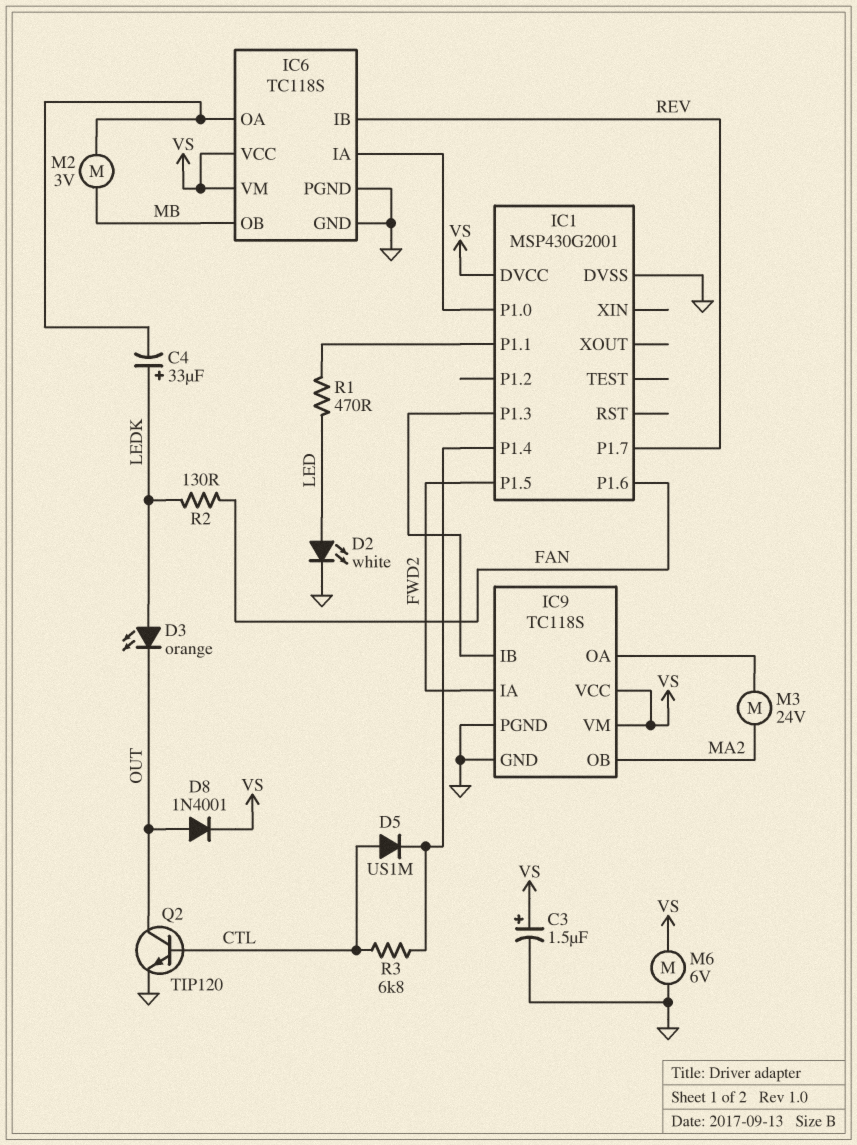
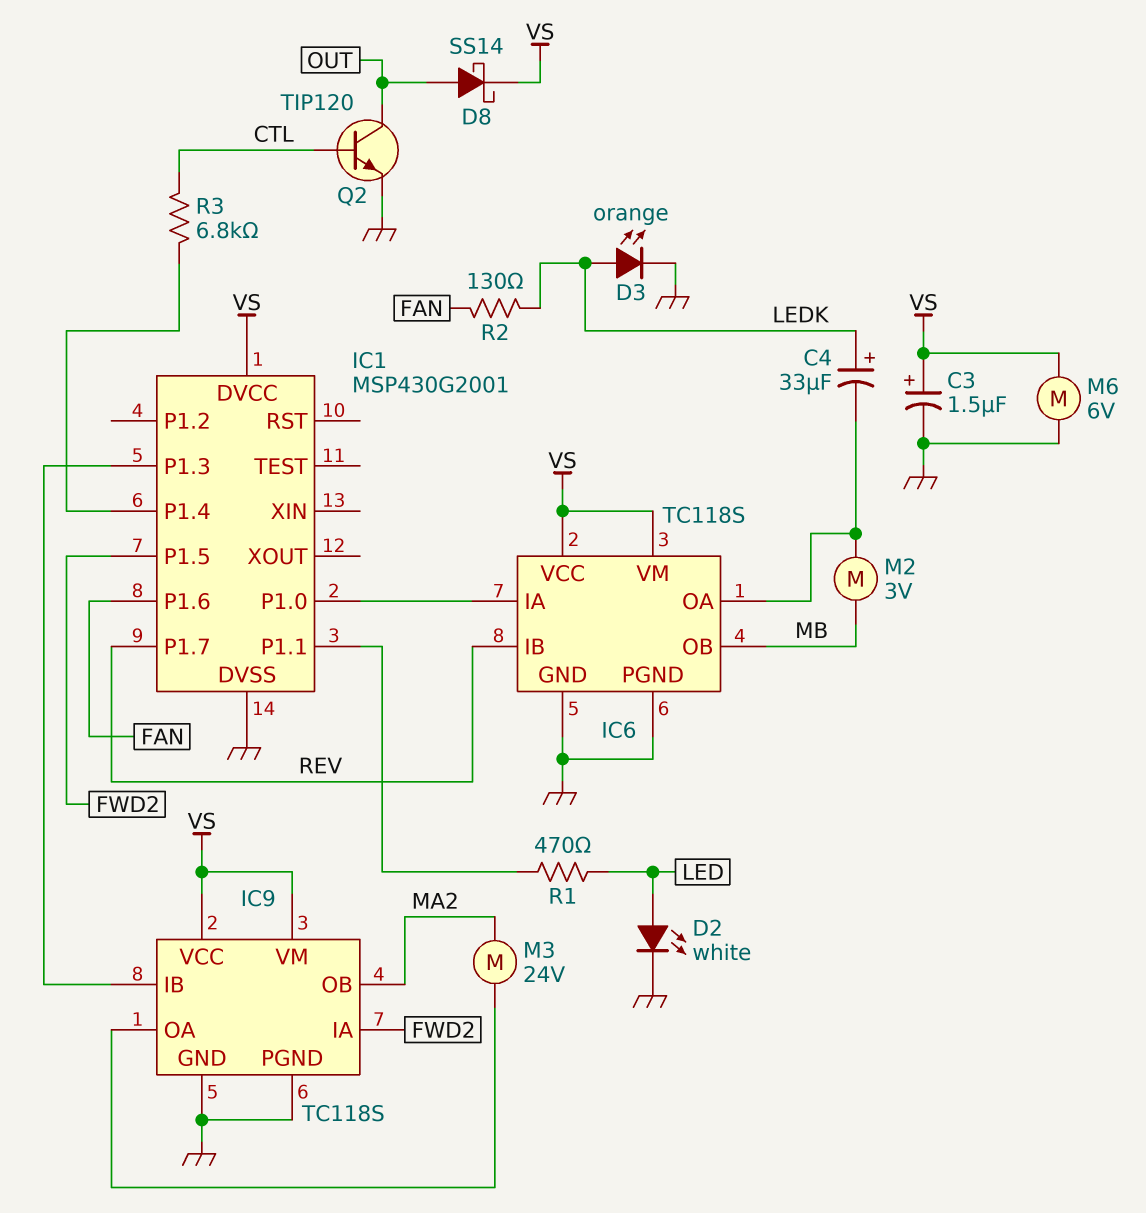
D3: LED orange (A LEDK, K OUT) -> LED orange (A LEDK, K GND)
D5: diode US1M (A CTL, K IC1/P1.4) -> none
D8: diode 1N4001 (A OUT, K VS) -> schottky SS14 (A OUT, K VS)

